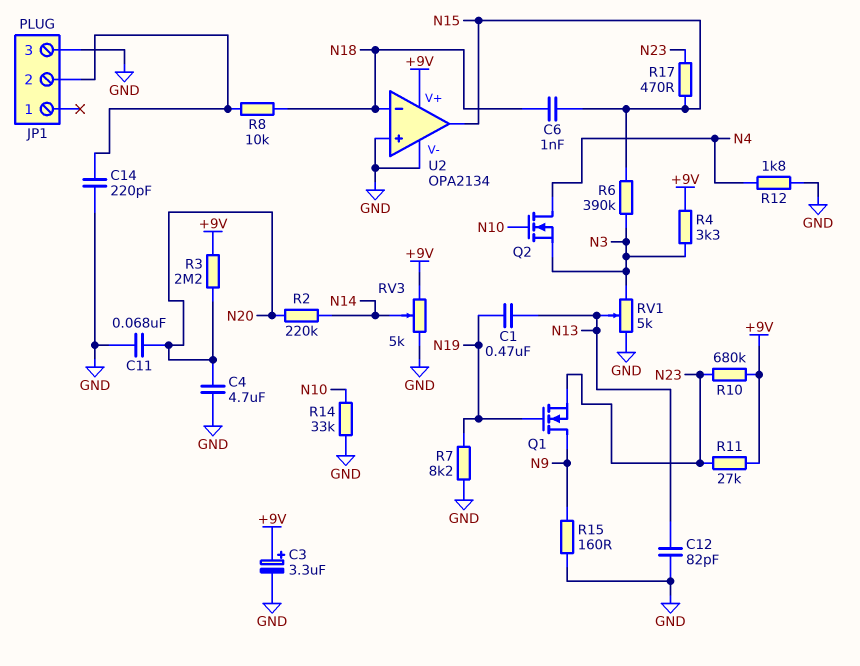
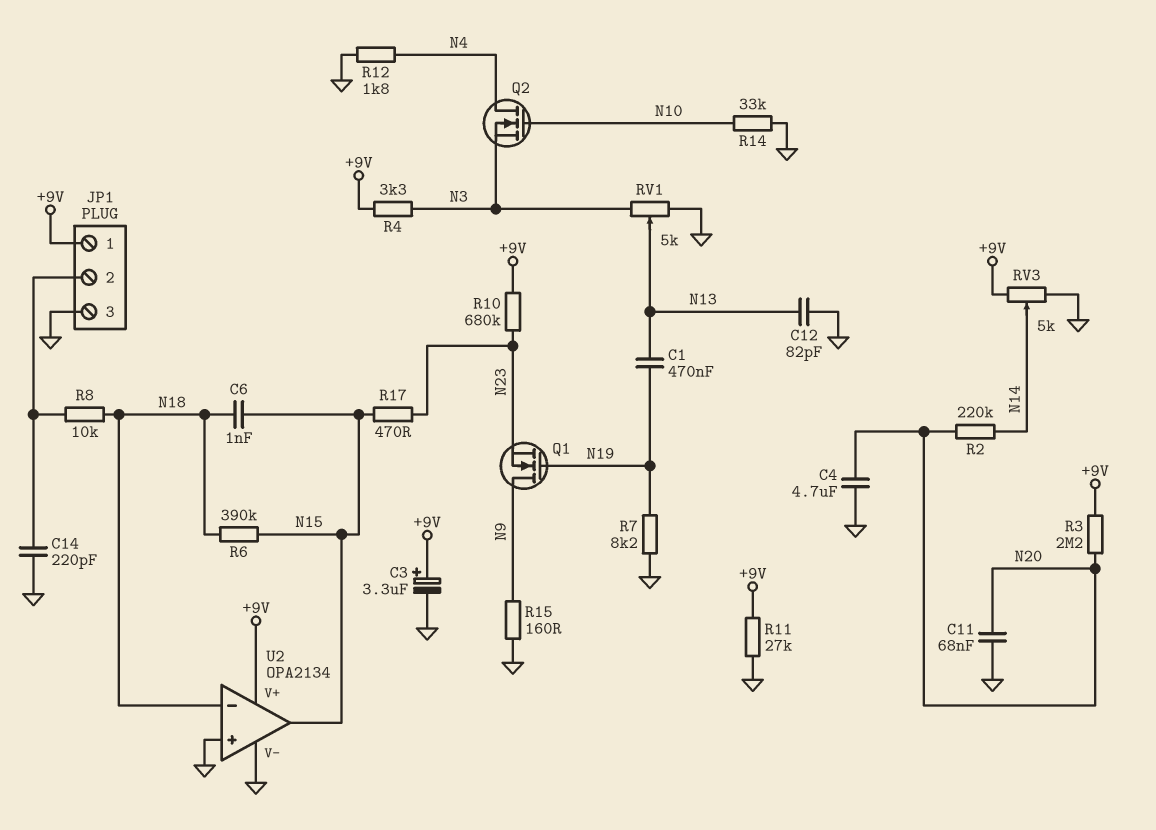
JP1 pin 1: none -> +9V
R6: 390k (N3, N15) -> 390k (N15, N18)
R11: 27k (+9V, N23) -> 27k (+9V, GND)

